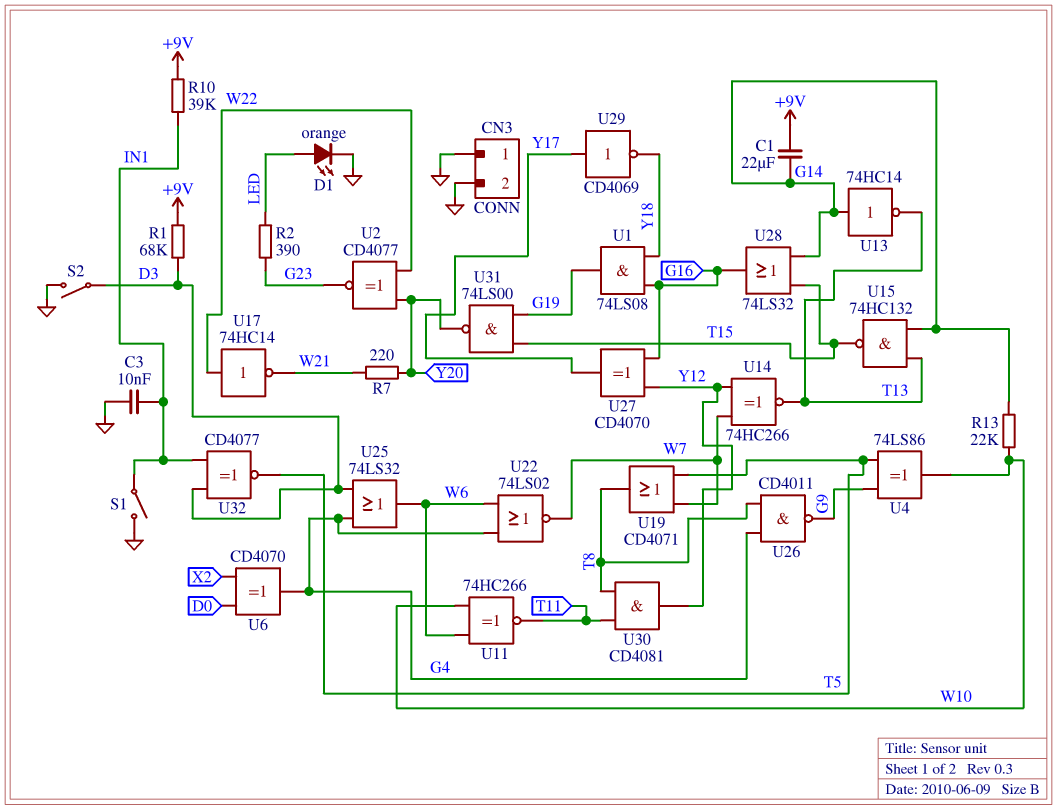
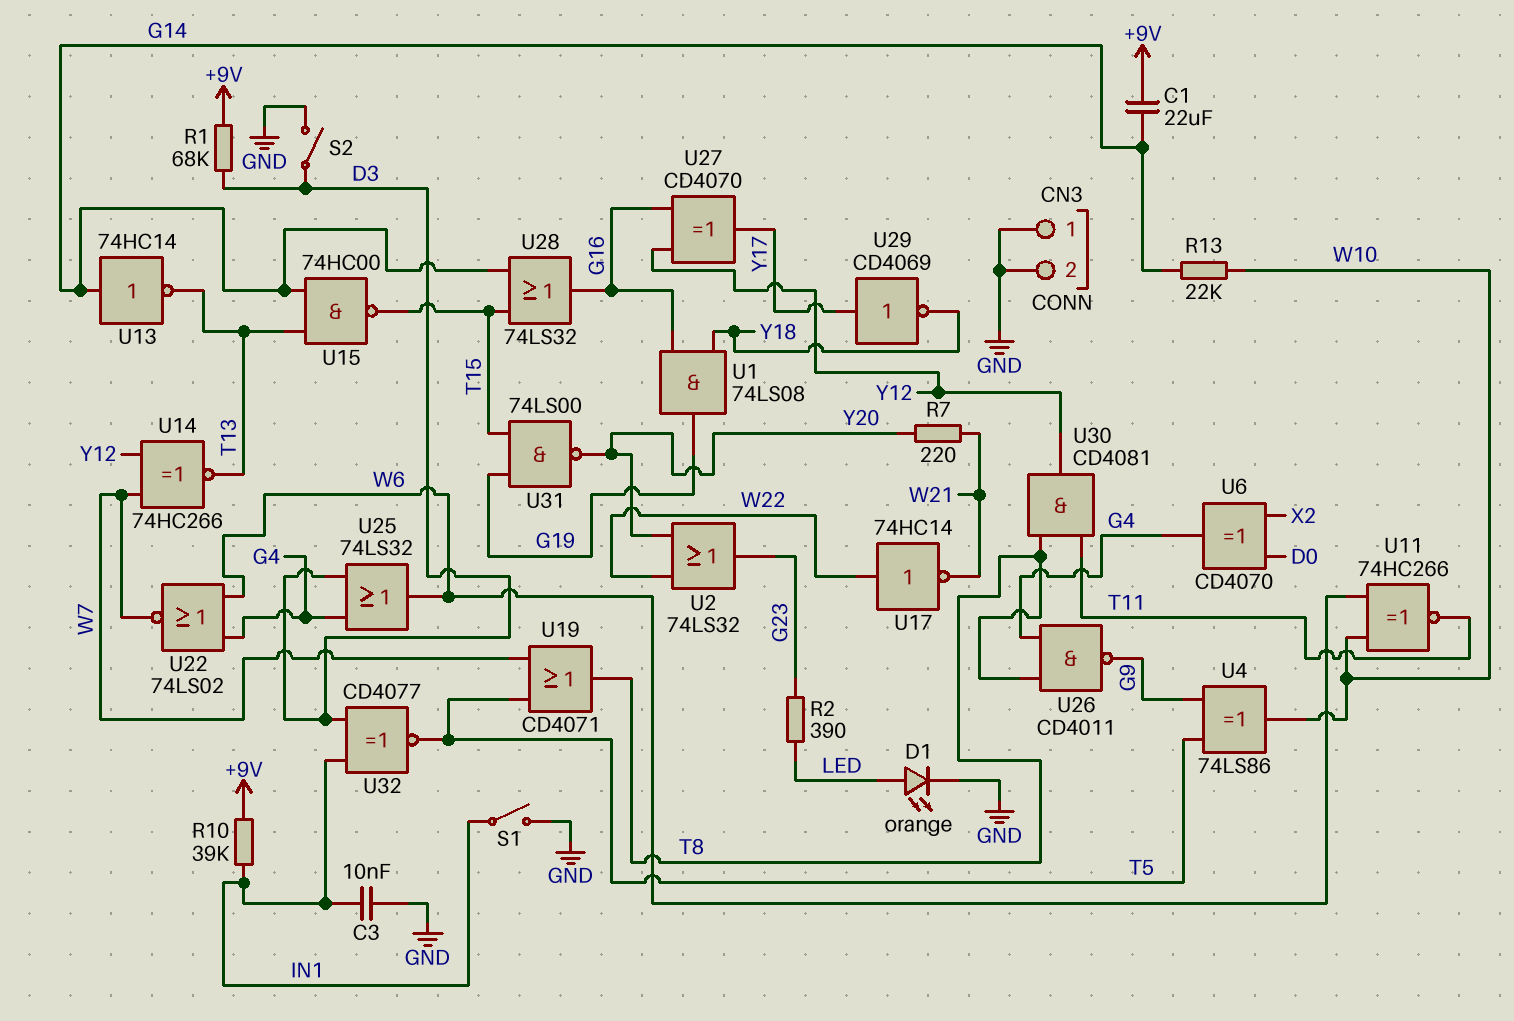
U2: XNOR CD4077 (in W22, in Y20, out G23) -> OR 74LS32 (in W22, in Y20, out G23)
U15: NAND 74HC132 (in G14, in T13, out T15) -> NAND 74HC00 (in G14, in T13, out T15)

